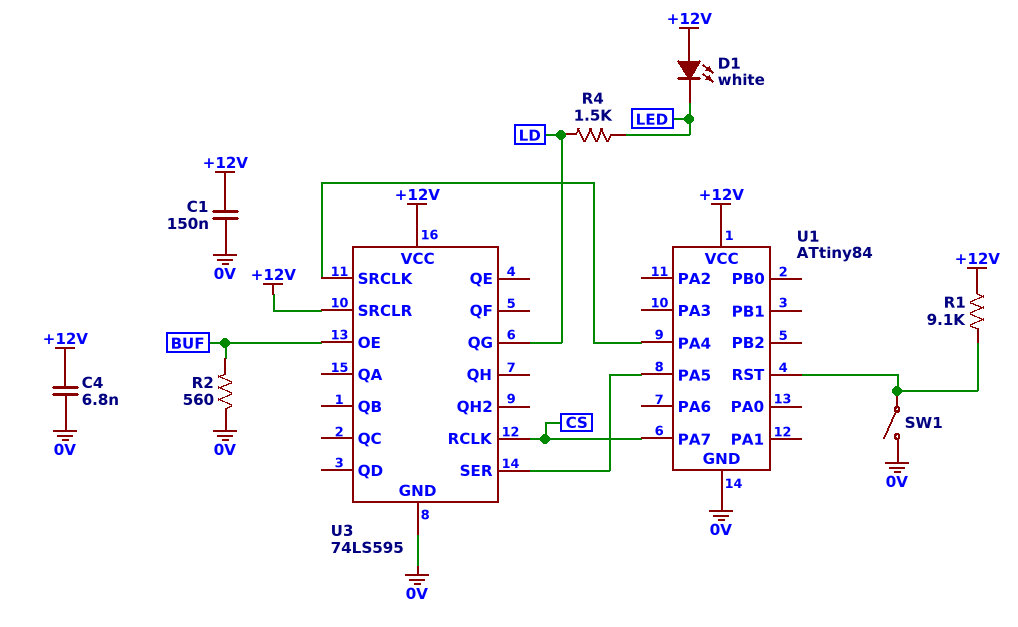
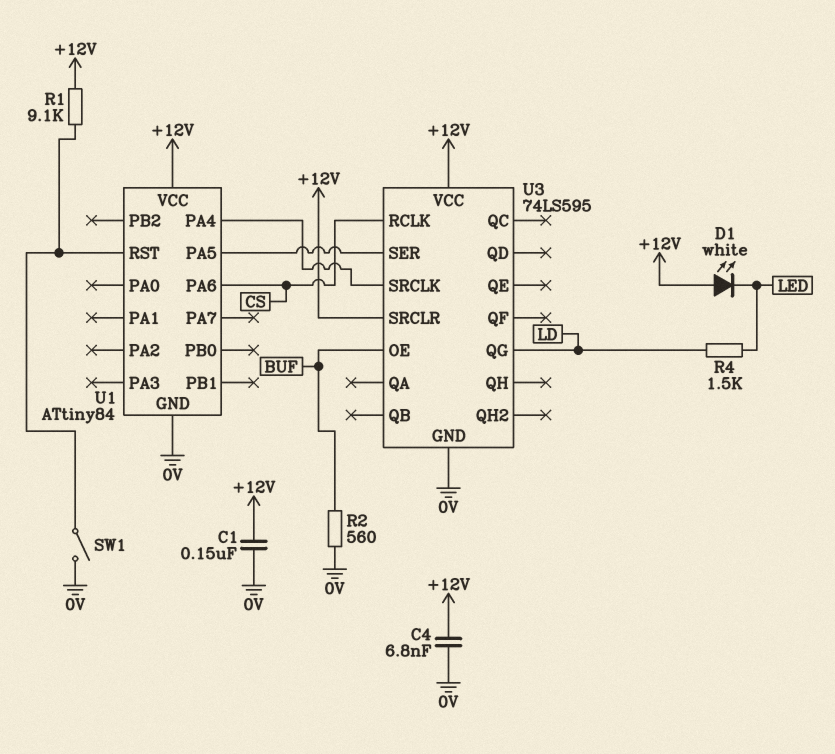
U1 pin PA6: none -> CS
U1 pin PA7: CS -> none

